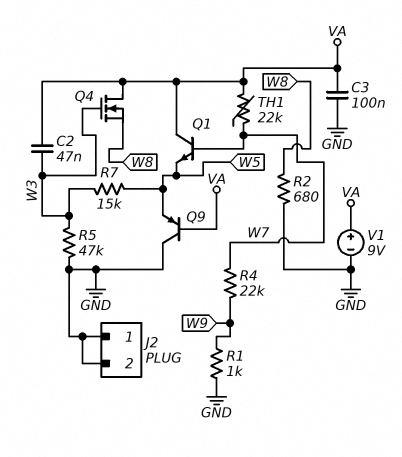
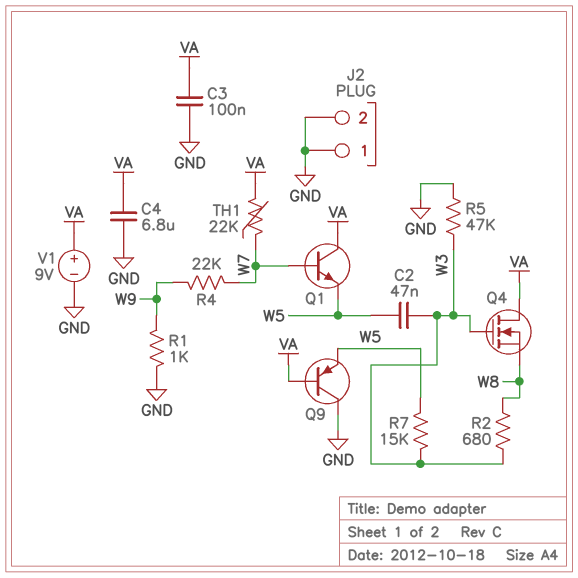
C2: 47nF (VA, W3) -> 47nF (W3, W5)
C4: none -> 6.8uF (GND, VA)
R2: 680 (GND, W8) -> 680 (W3, W8)

